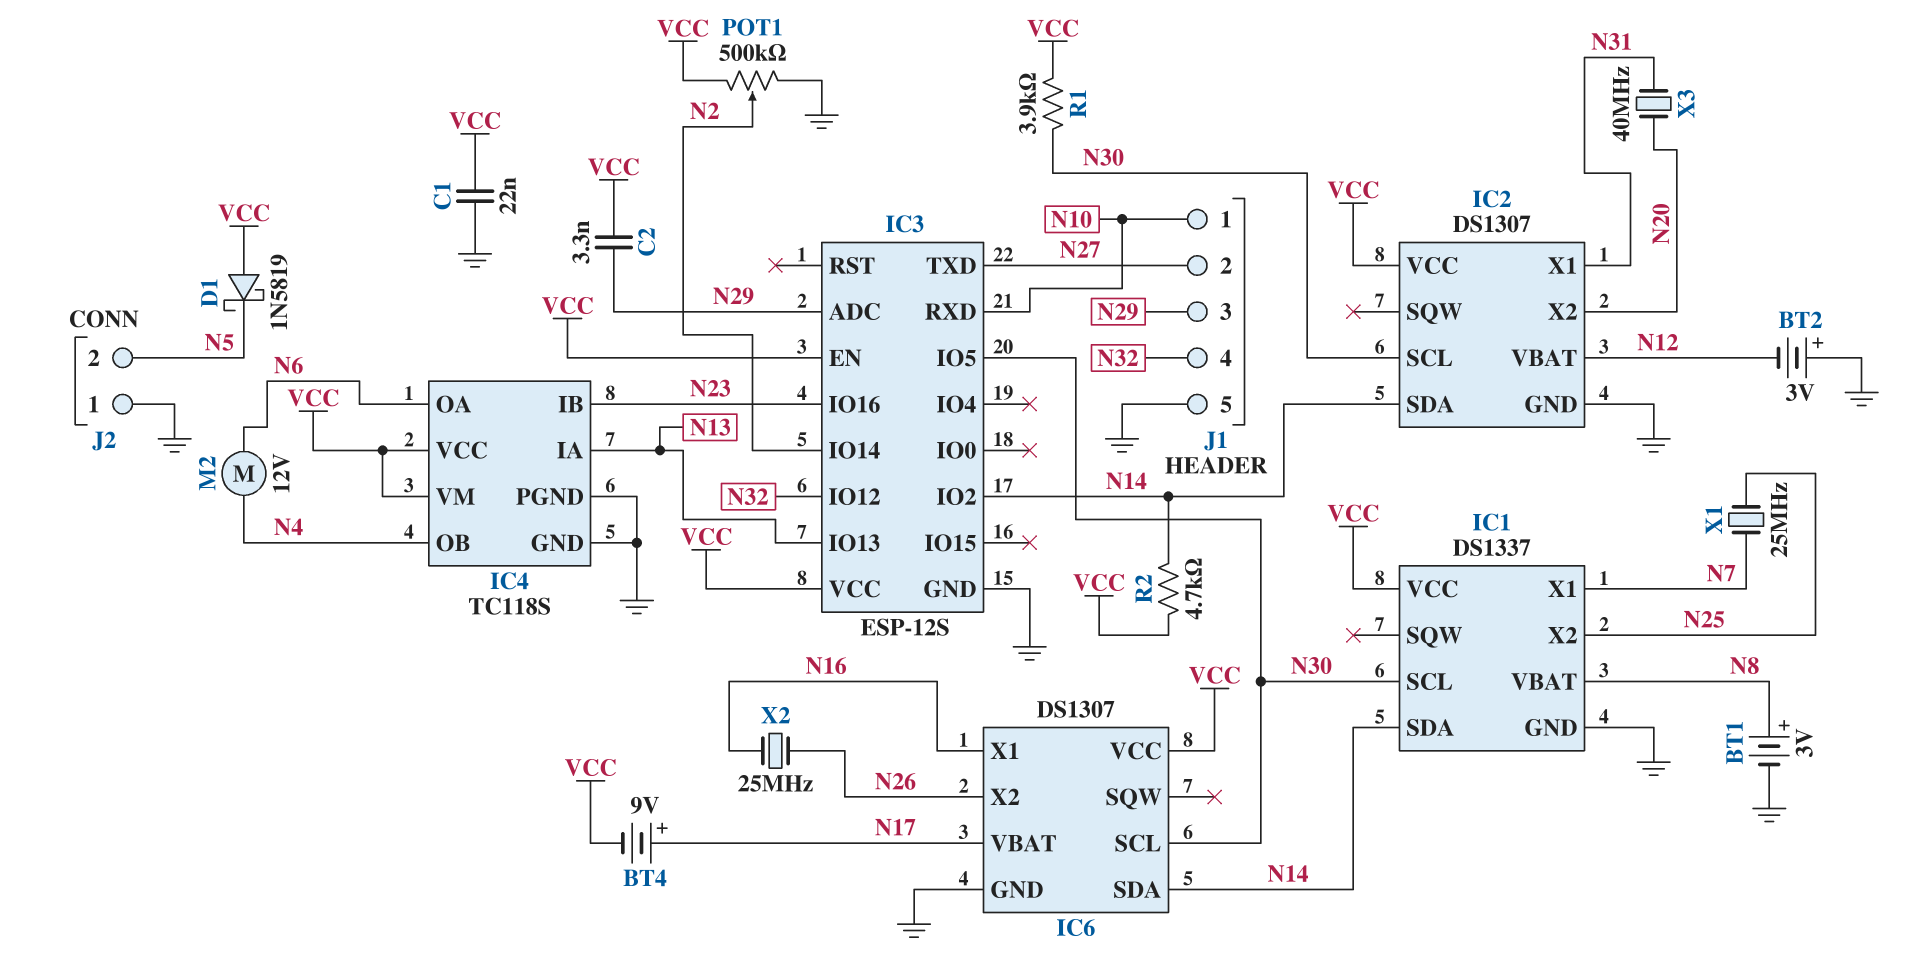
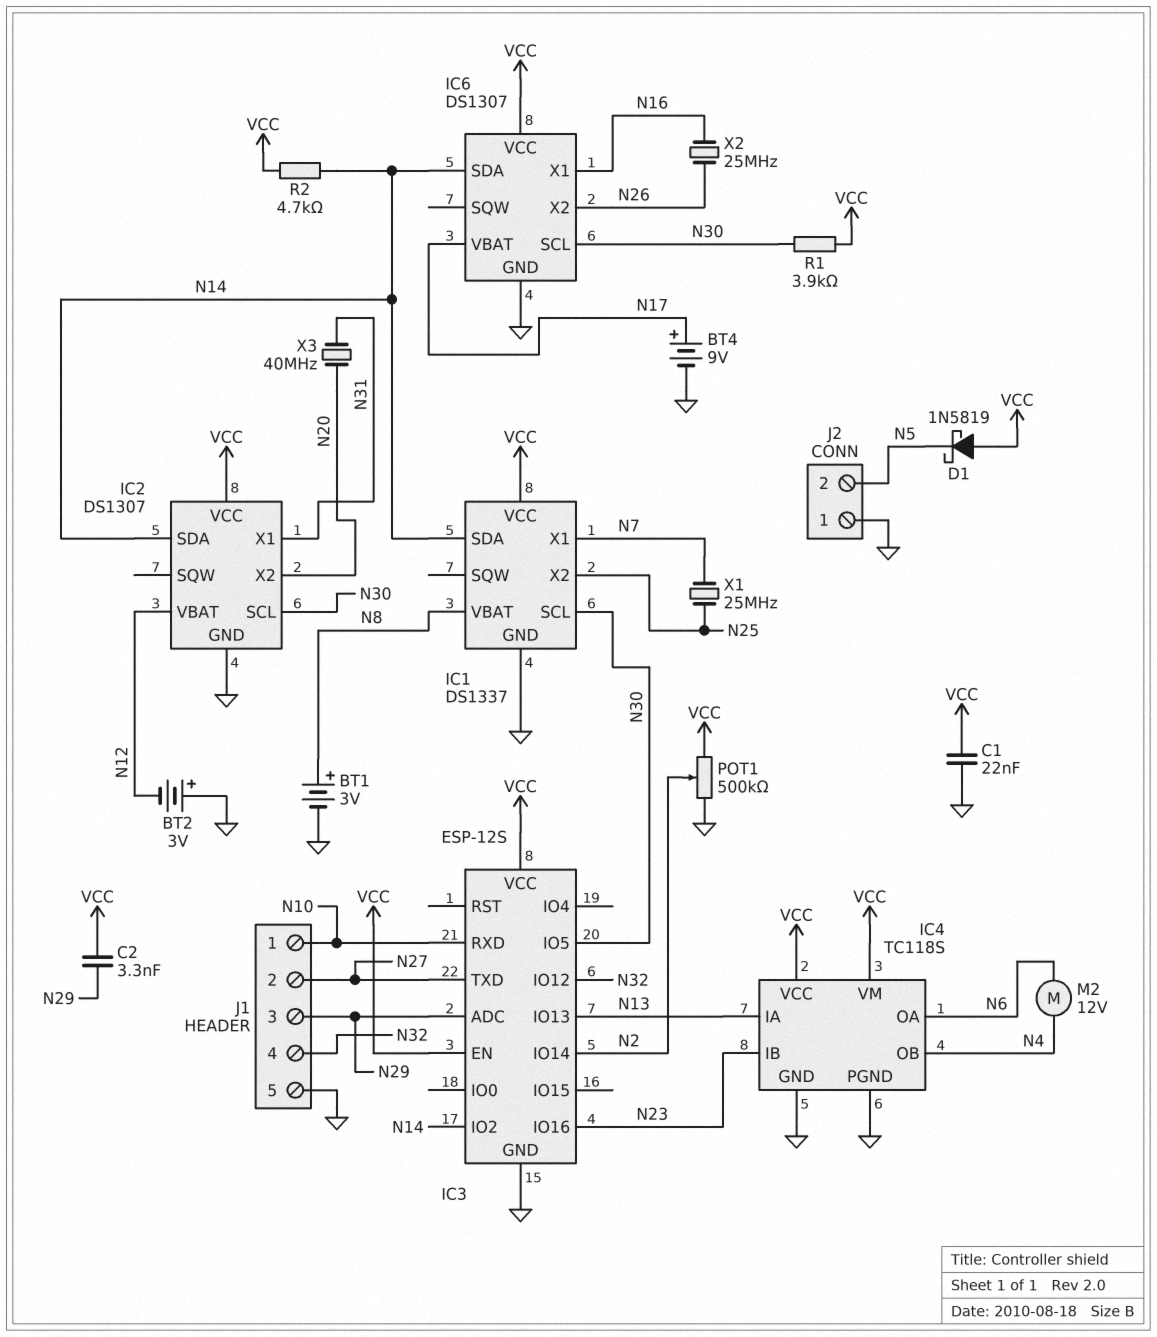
BT4: 9V (plus N17, minus VCC) -> 9V (plus N17, minus GND)

